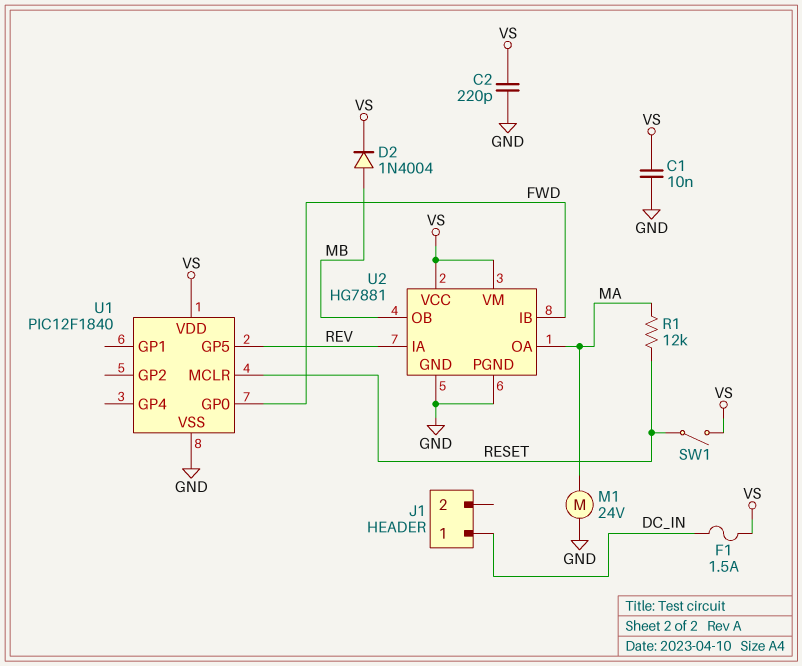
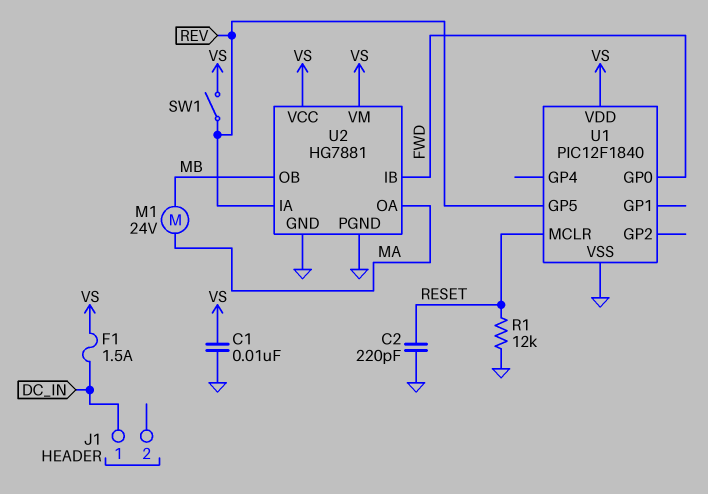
C2: 220pF (GND, VS) -> 220pF (GND, RESET)
D2: diode 1N4004 (A MB, K VS) -> none
M1: motor 24V (GND, MA) -> motor 24V (MA, MB)
R1: 12k (MA, RESET) -> 12k (GND, RESET)
SW1: switch (RESET, VS) -> switch (REV, VS)

